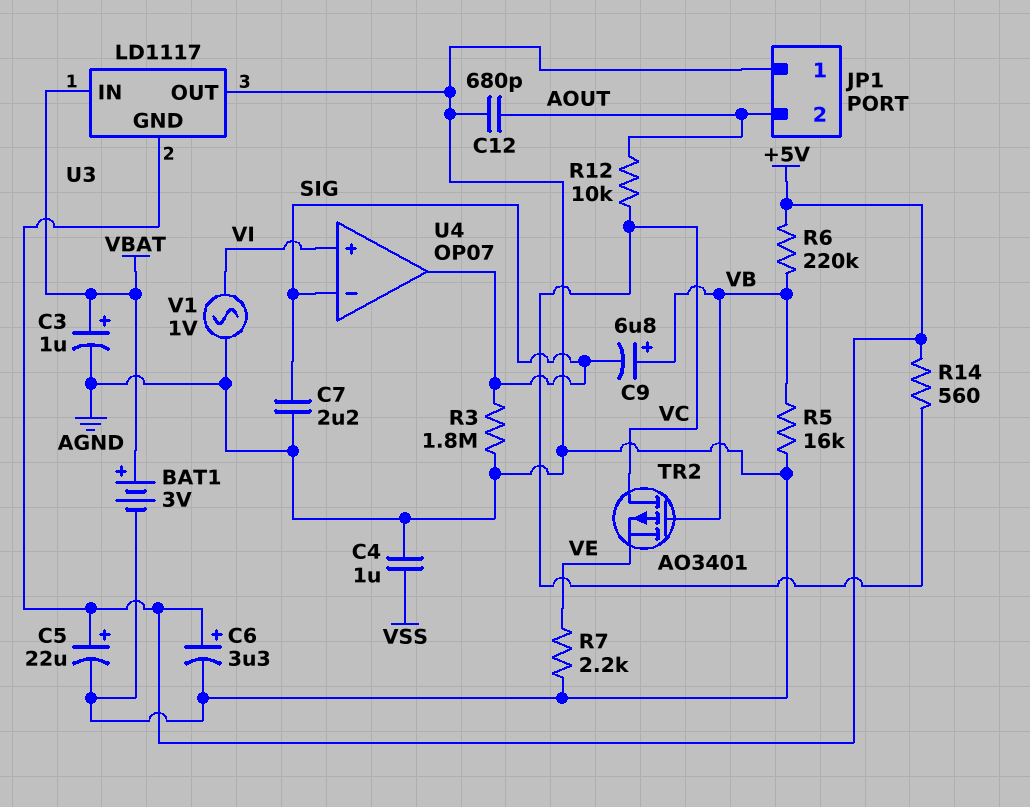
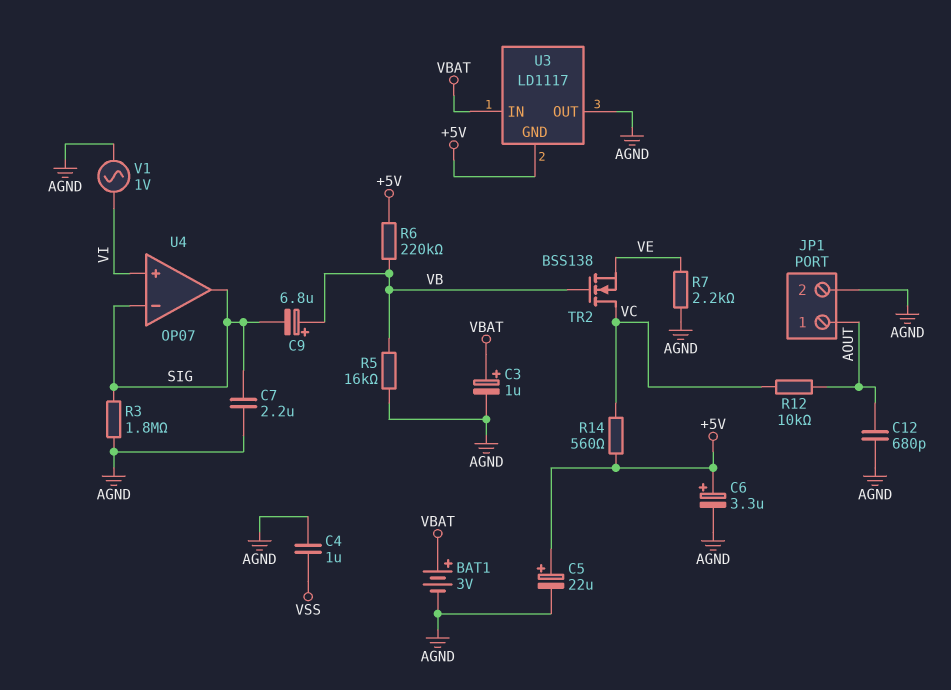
JP1 pin 1: AGND -> AOUT
JP1 pin 2: AOUT -> AGND
TR2: PMOS AO3401 (G VB, D VC, S VE) -> NMOS BSS138 (G VB, D VC, S VE)

